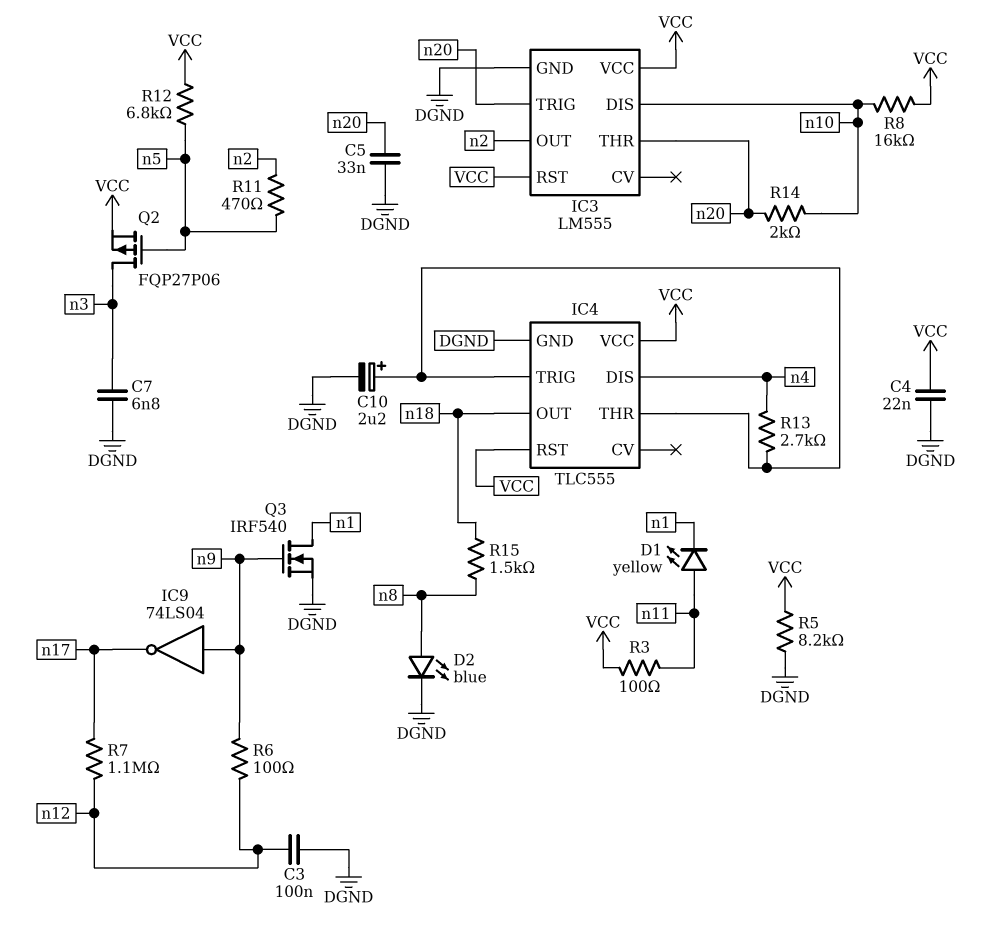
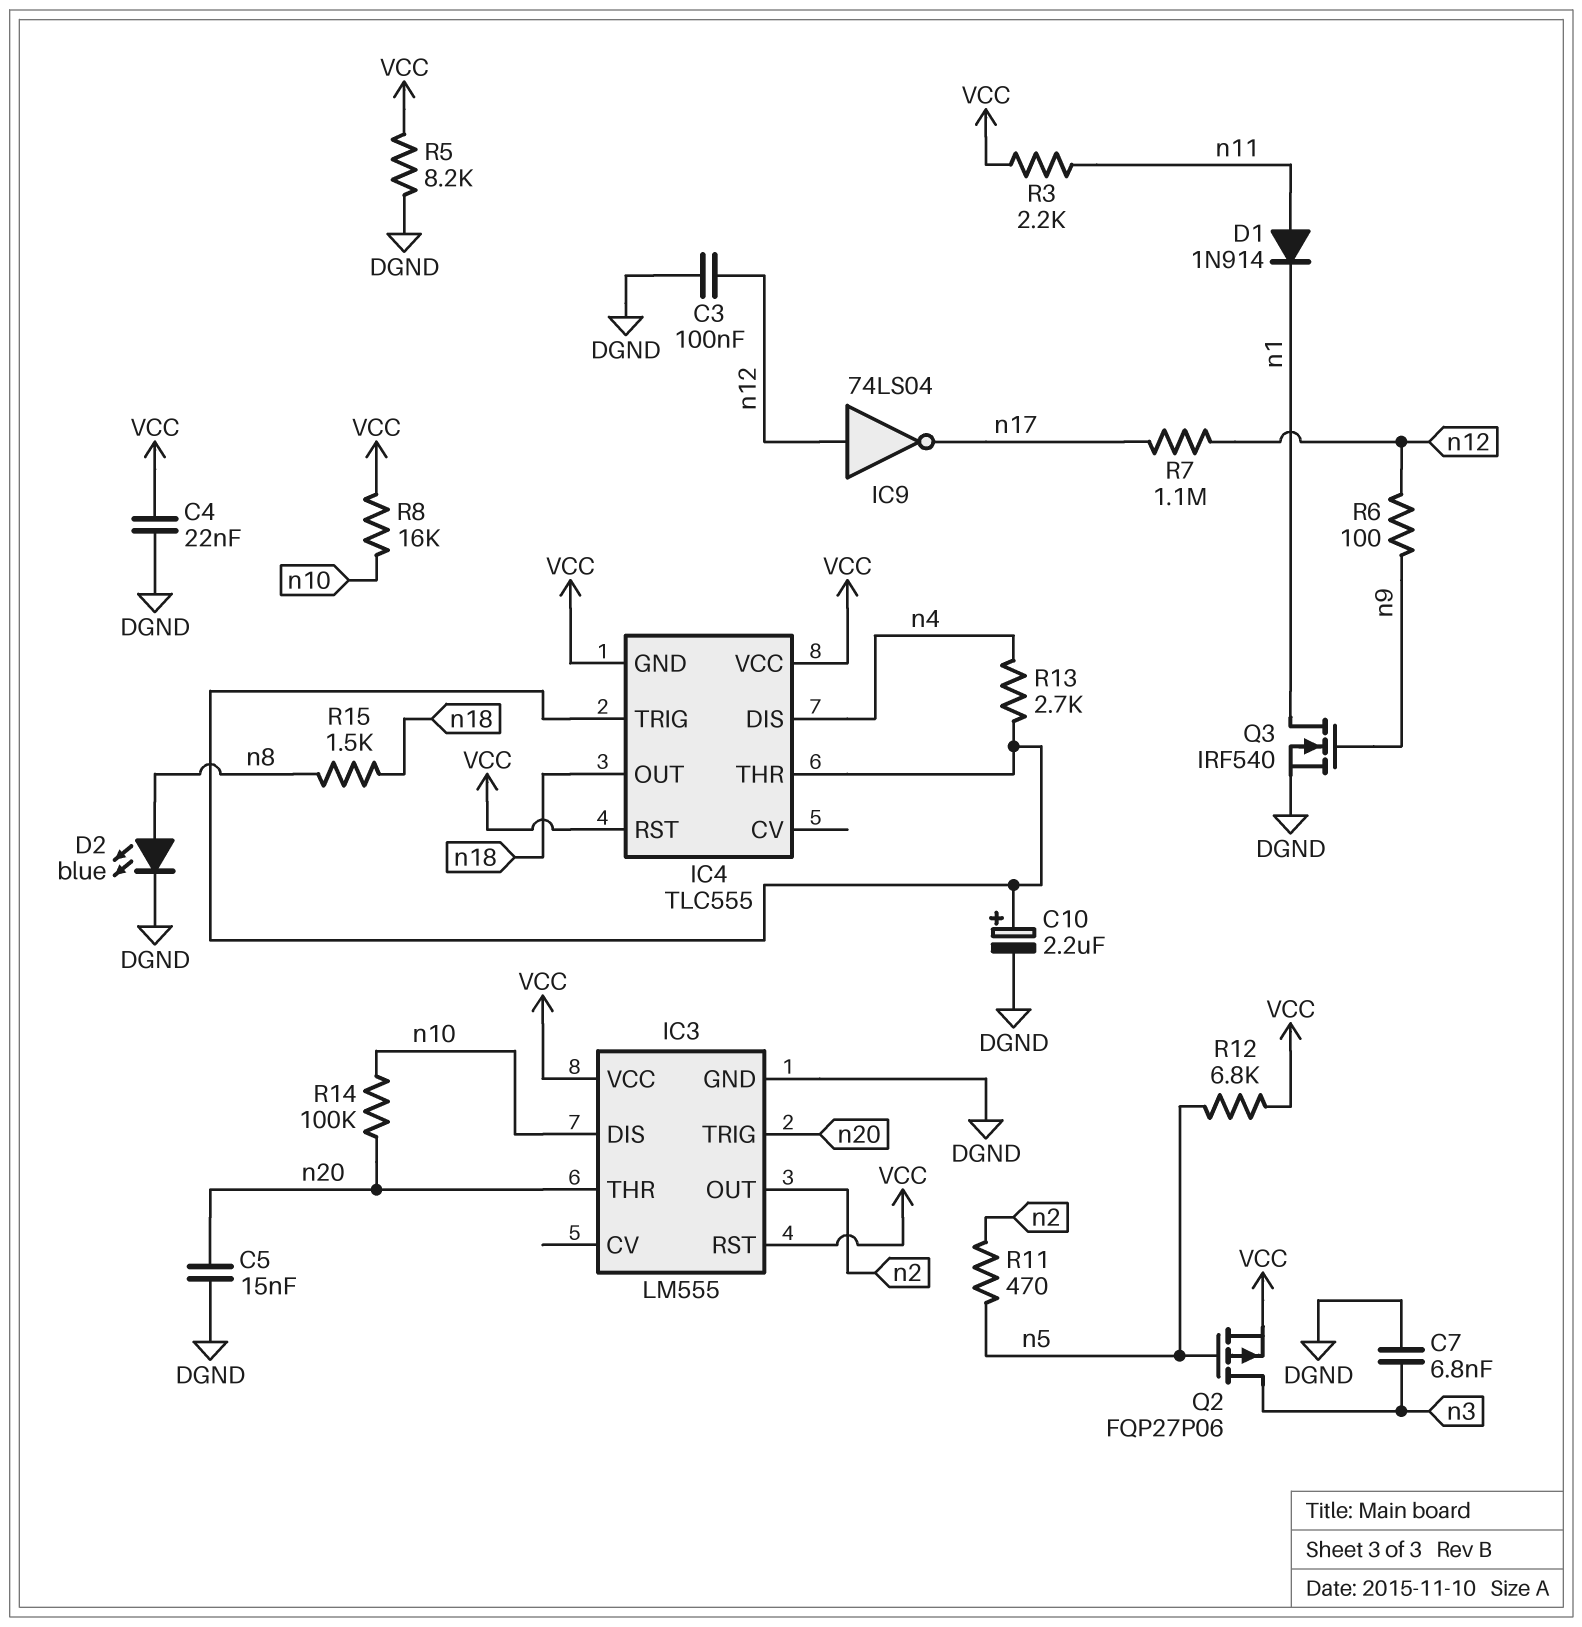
C5: 33nF (DGND, n20) -> 15nF (DGND, n20)
D1: LED yellow (A n11, K n1) -> diode 1N914 (A n11, K n1)
IC4 pin GND: DGND -> VCC
IC9: NOT 74LS04 (in n9, out n17) -> NOT 74LS04 (in n12, out n17)
R3: 100 (VCC, n11) -> 2.2k (VCC, n11)
R14: 2k (n10, n20) -> 100k (n10, n20)

